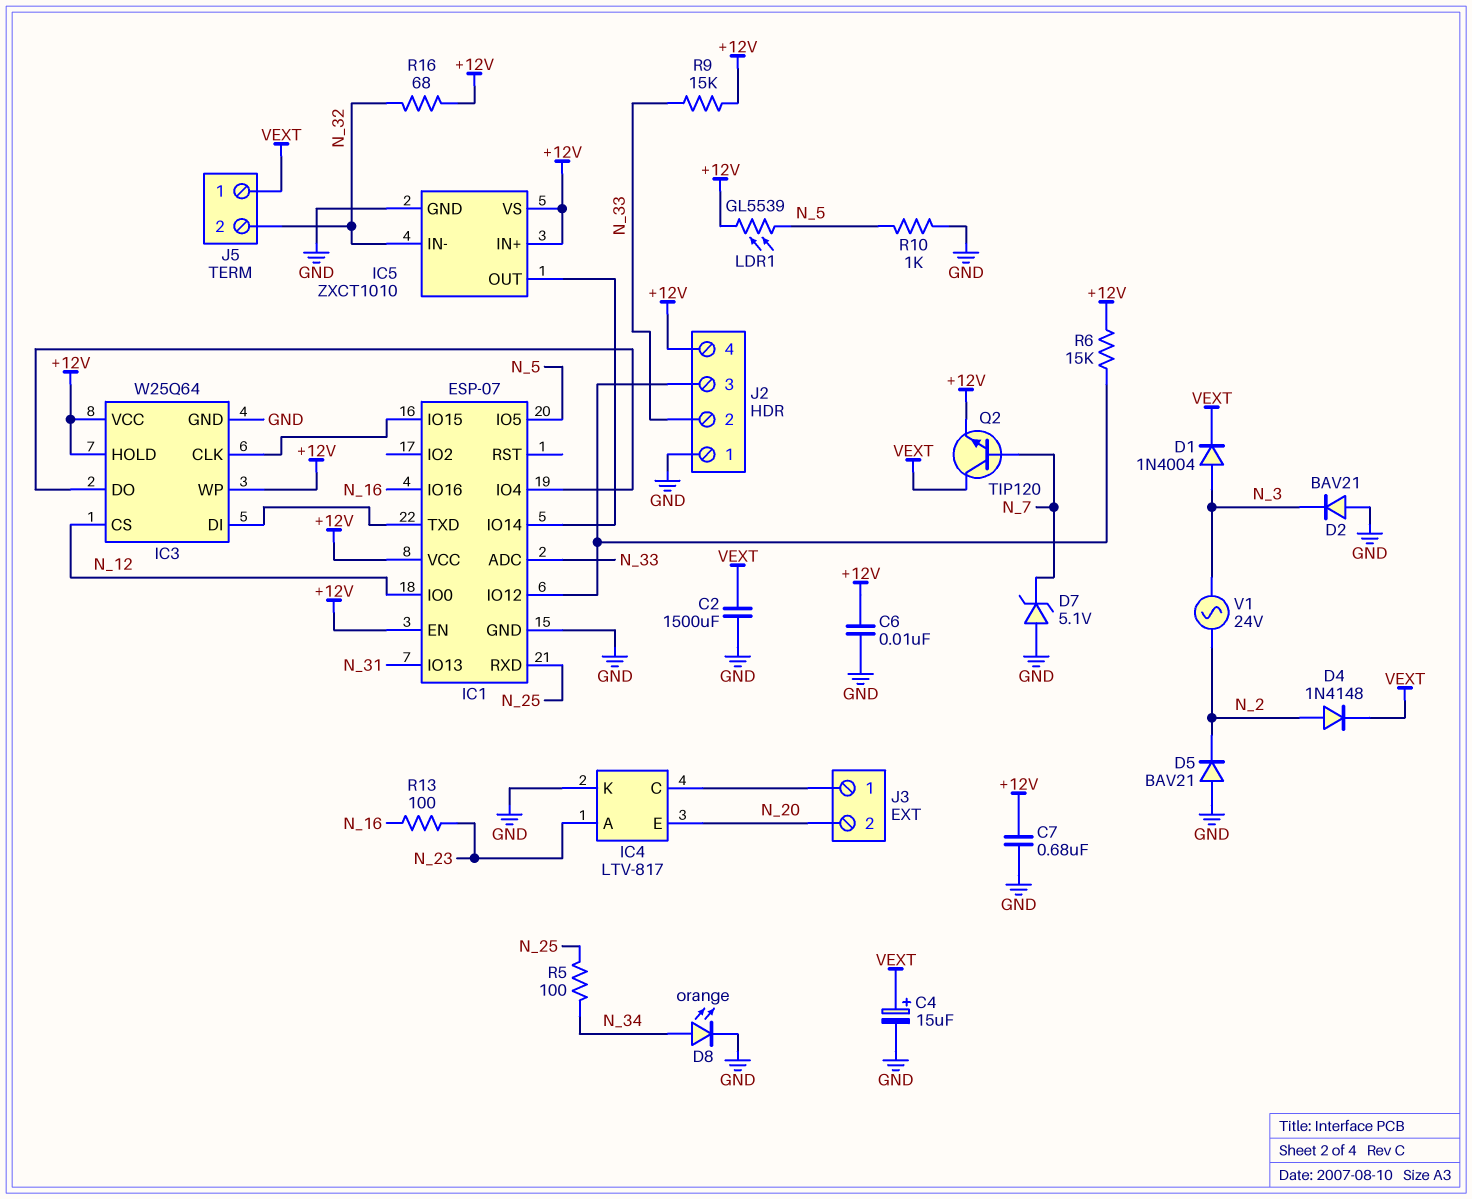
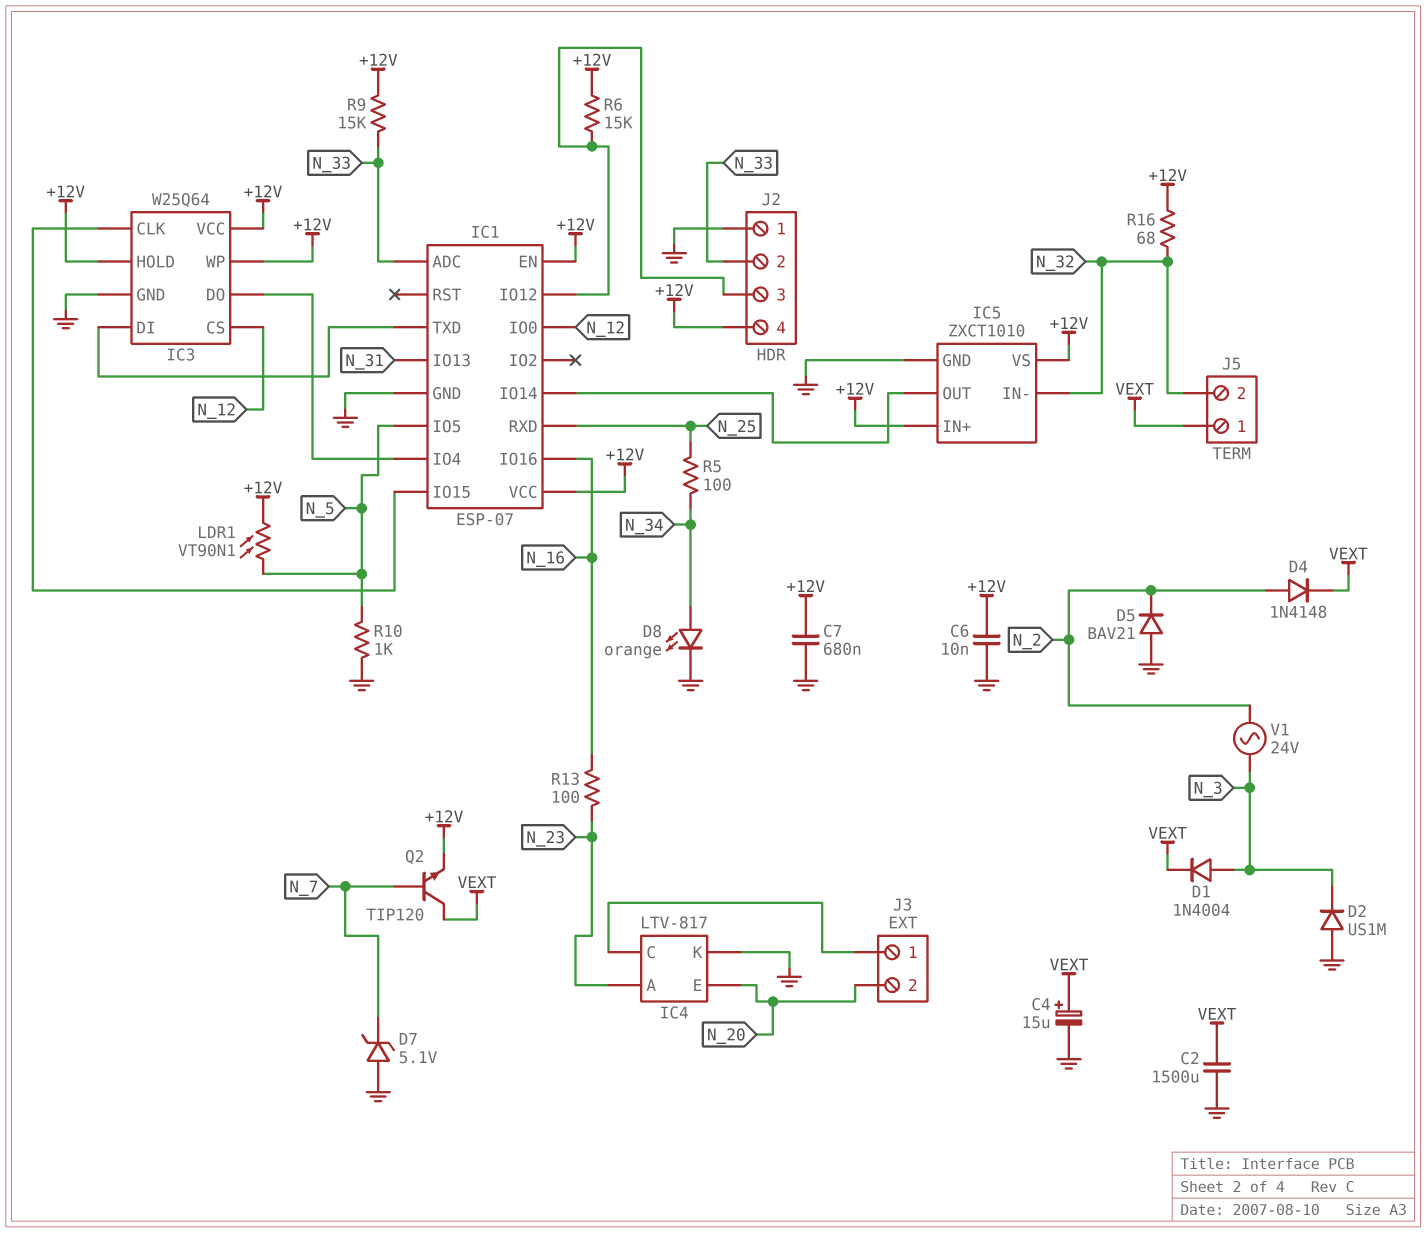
D2: diode BAV21 (A GND, K N_3) -> diode US1M (A GND, K N_3)
LDR1: GL5539 (+12V, N_5) -> VT90N1 (+12V, N_5)

